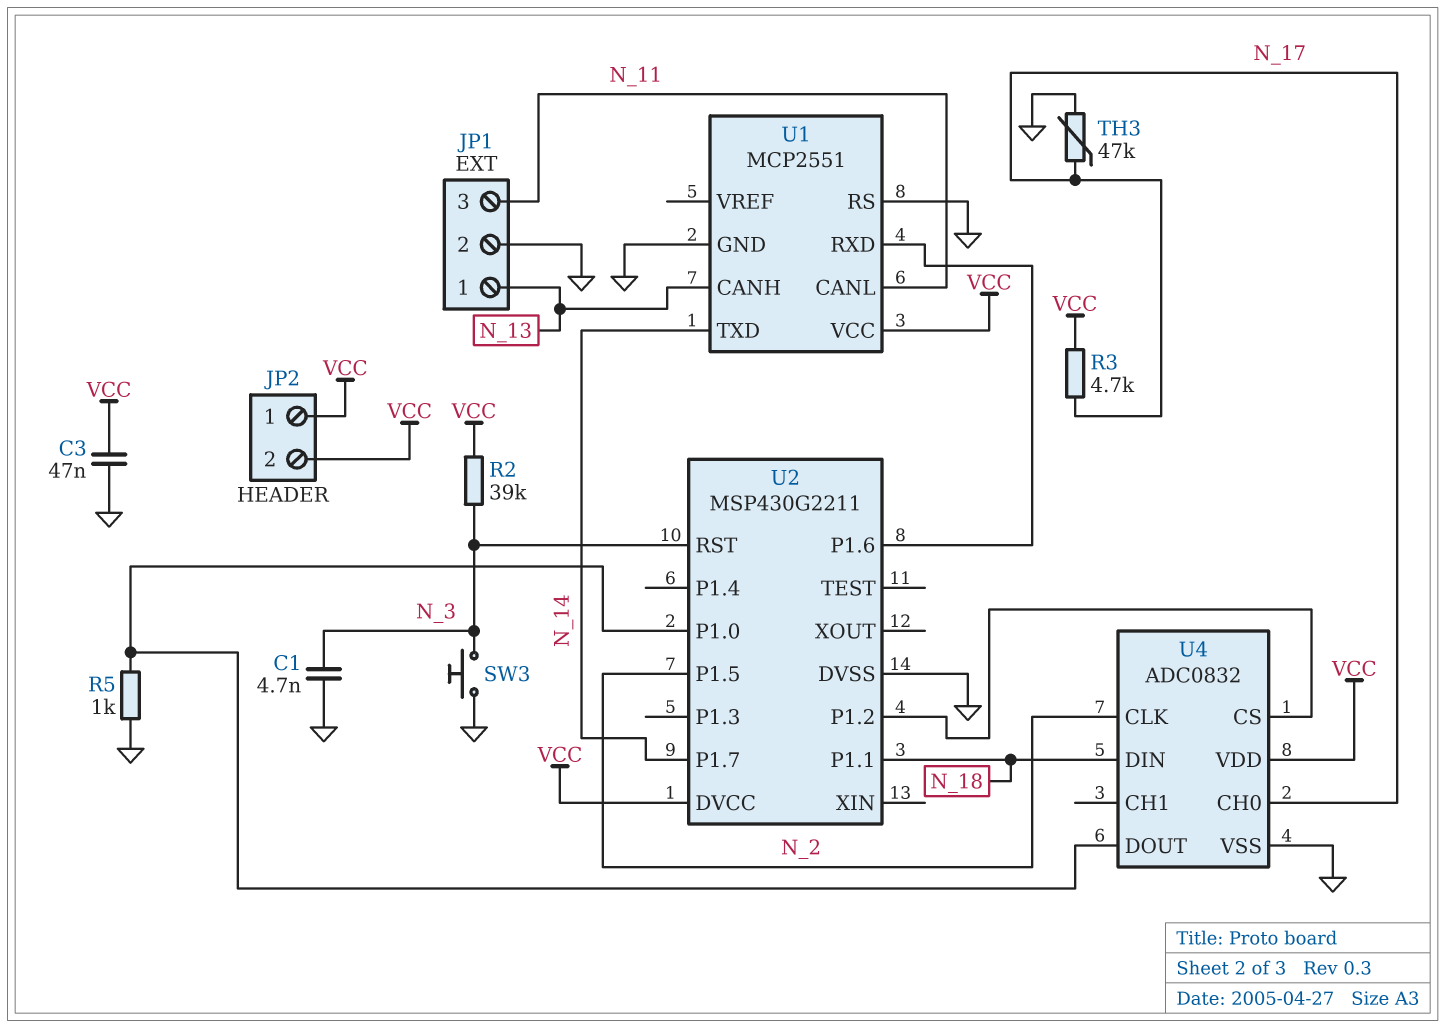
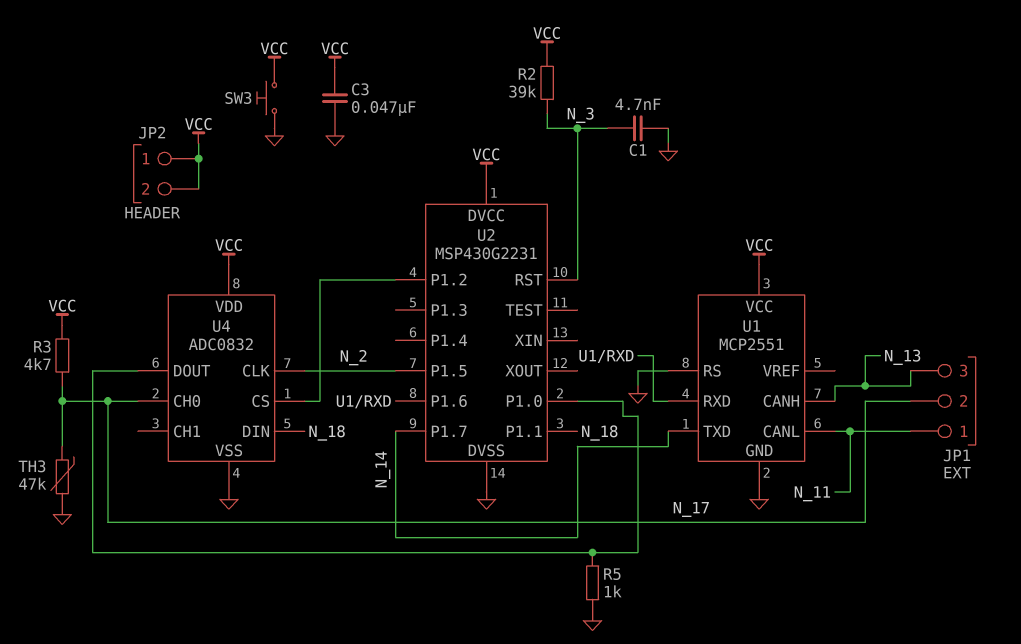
JP1 pin 1: N_13 -> N_11
JP1 pin 2: GND -> N_17
JP1 pin 3: N_11 -> N_13
SW3: button (GND, N_3) -> button (GND, VCC)
U2: MSP430G2211 -> MSP430G2231

